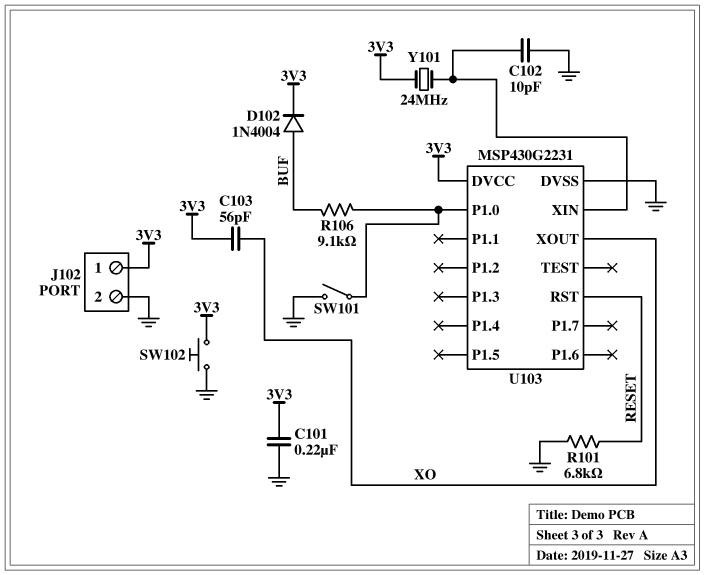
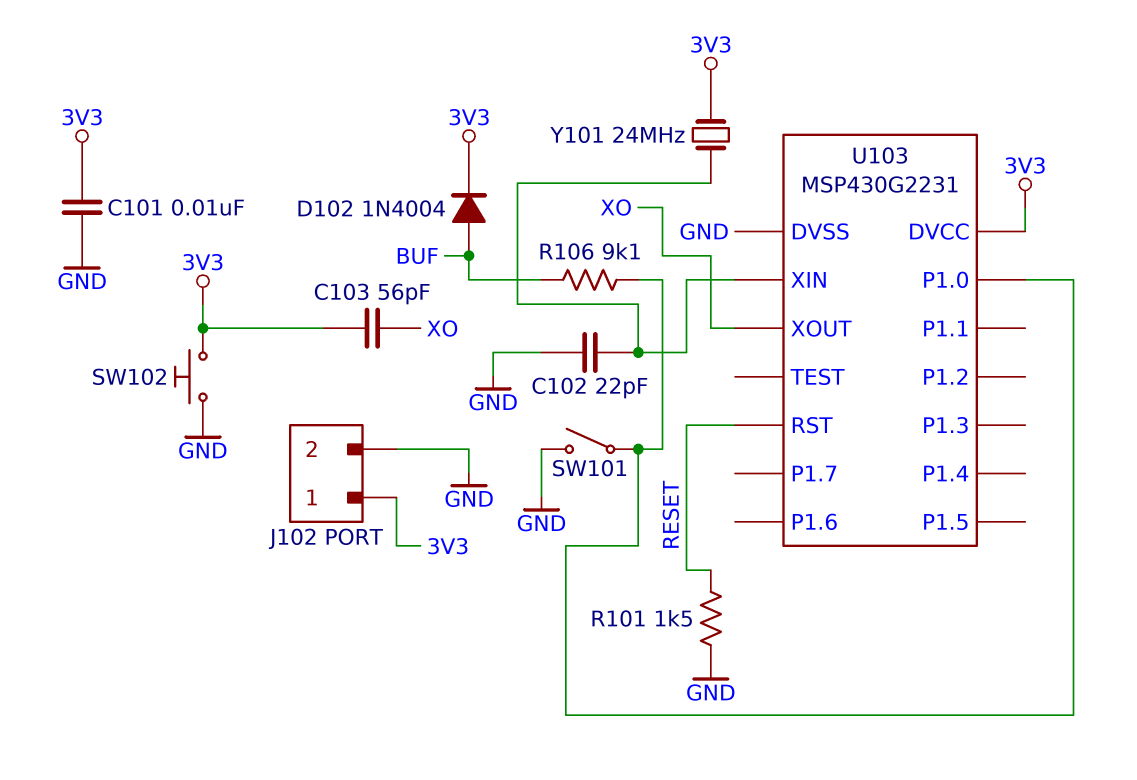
C101: 220nF (3V3, GND) -> 10nF (3V3, GND)
C102: 10pF (GND, U103/XIN) -> 22pF (GND, U103/XIN)
R101: 6.8k (GND, RESET) -> 1.5k (GND, RESET)

